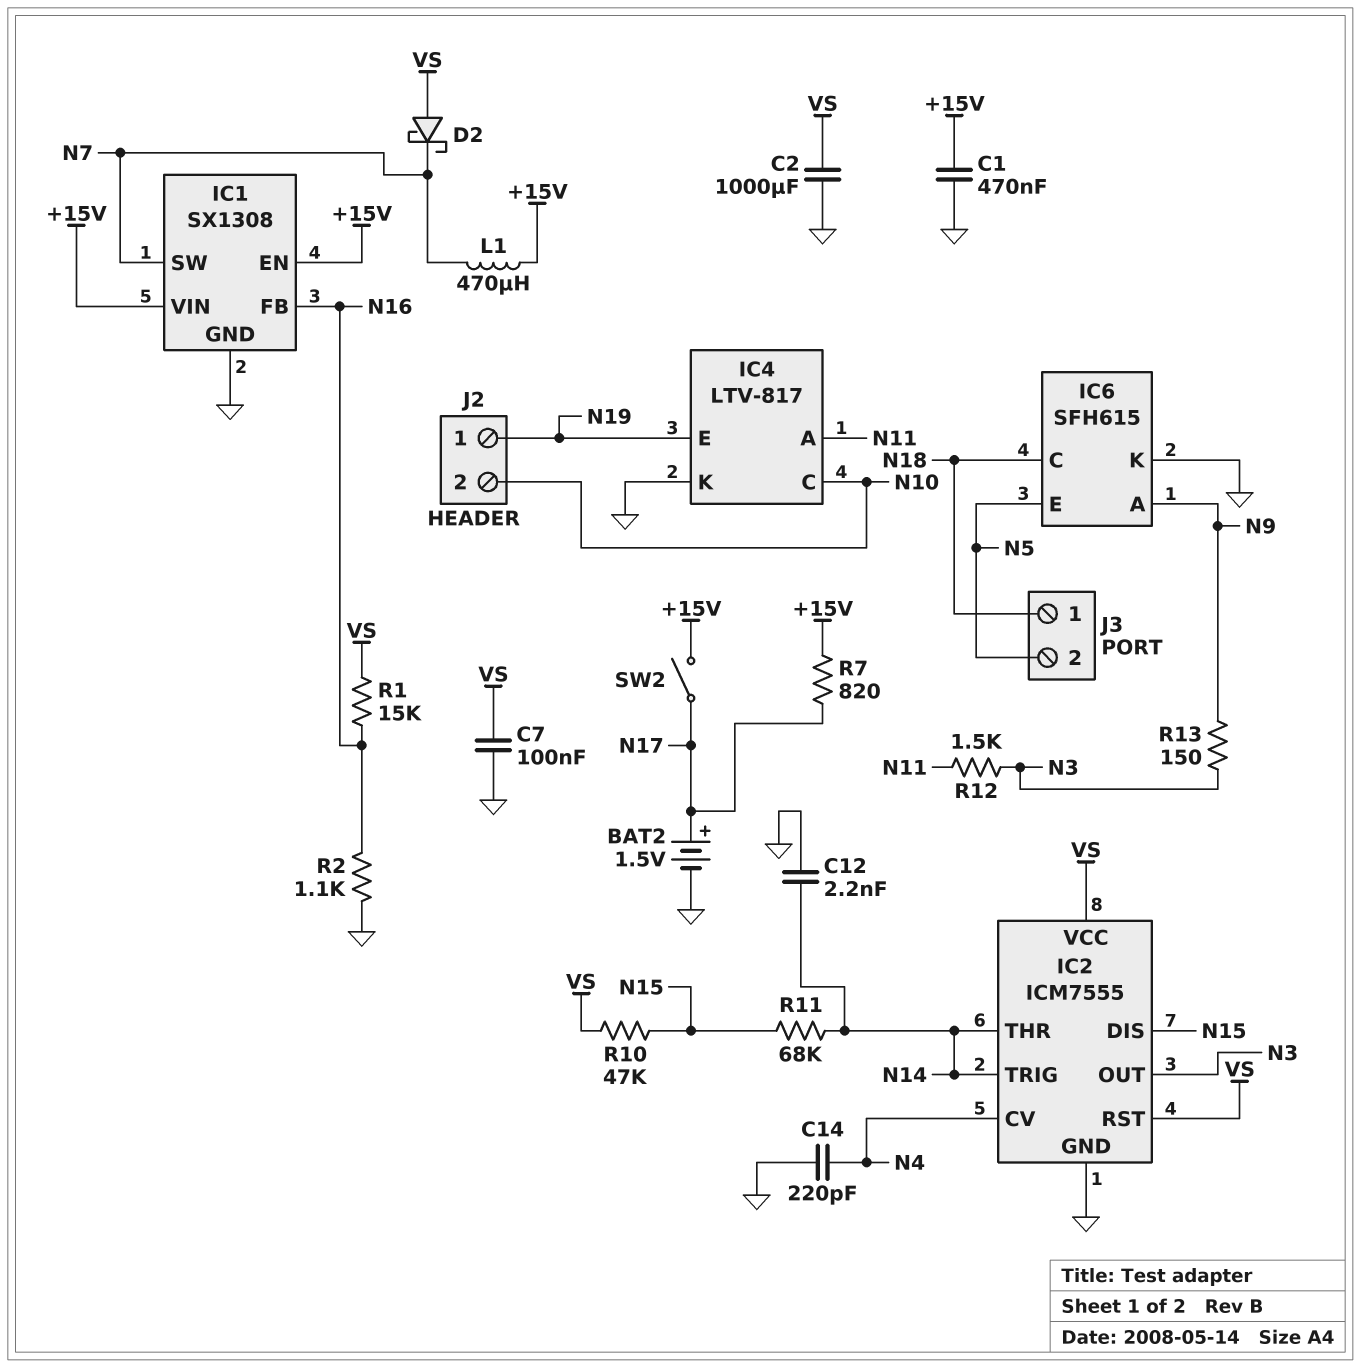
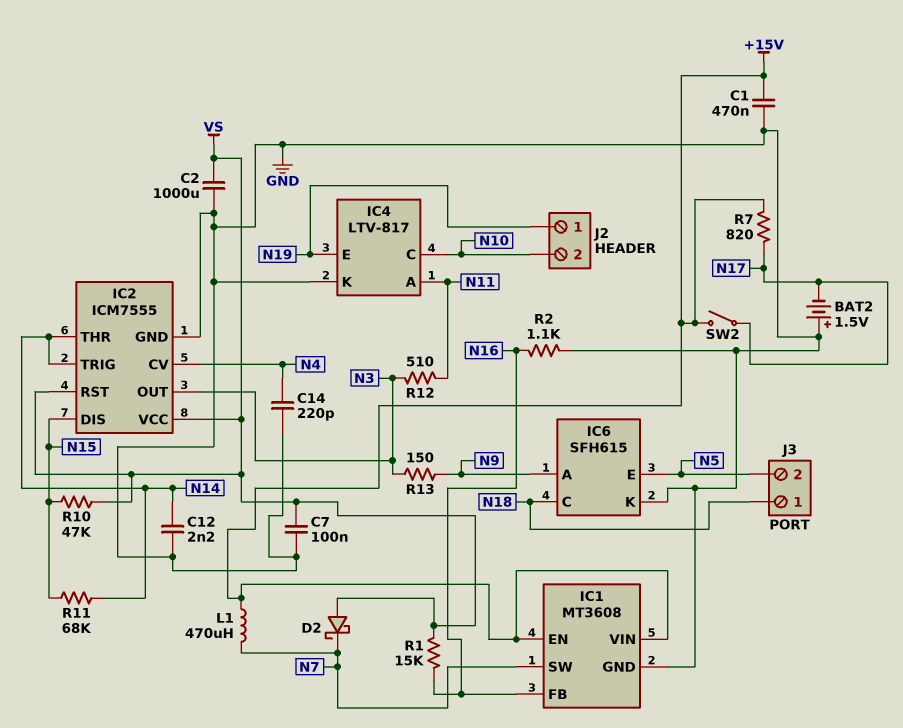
BAT2: 1.5V (plus N17, minus GND) -> 1.5V (plus GND, minus N17)
IC1: SX1308 -> MT3608
R12: 1.5k (N3, N11) -> 510 (N3, N11)

